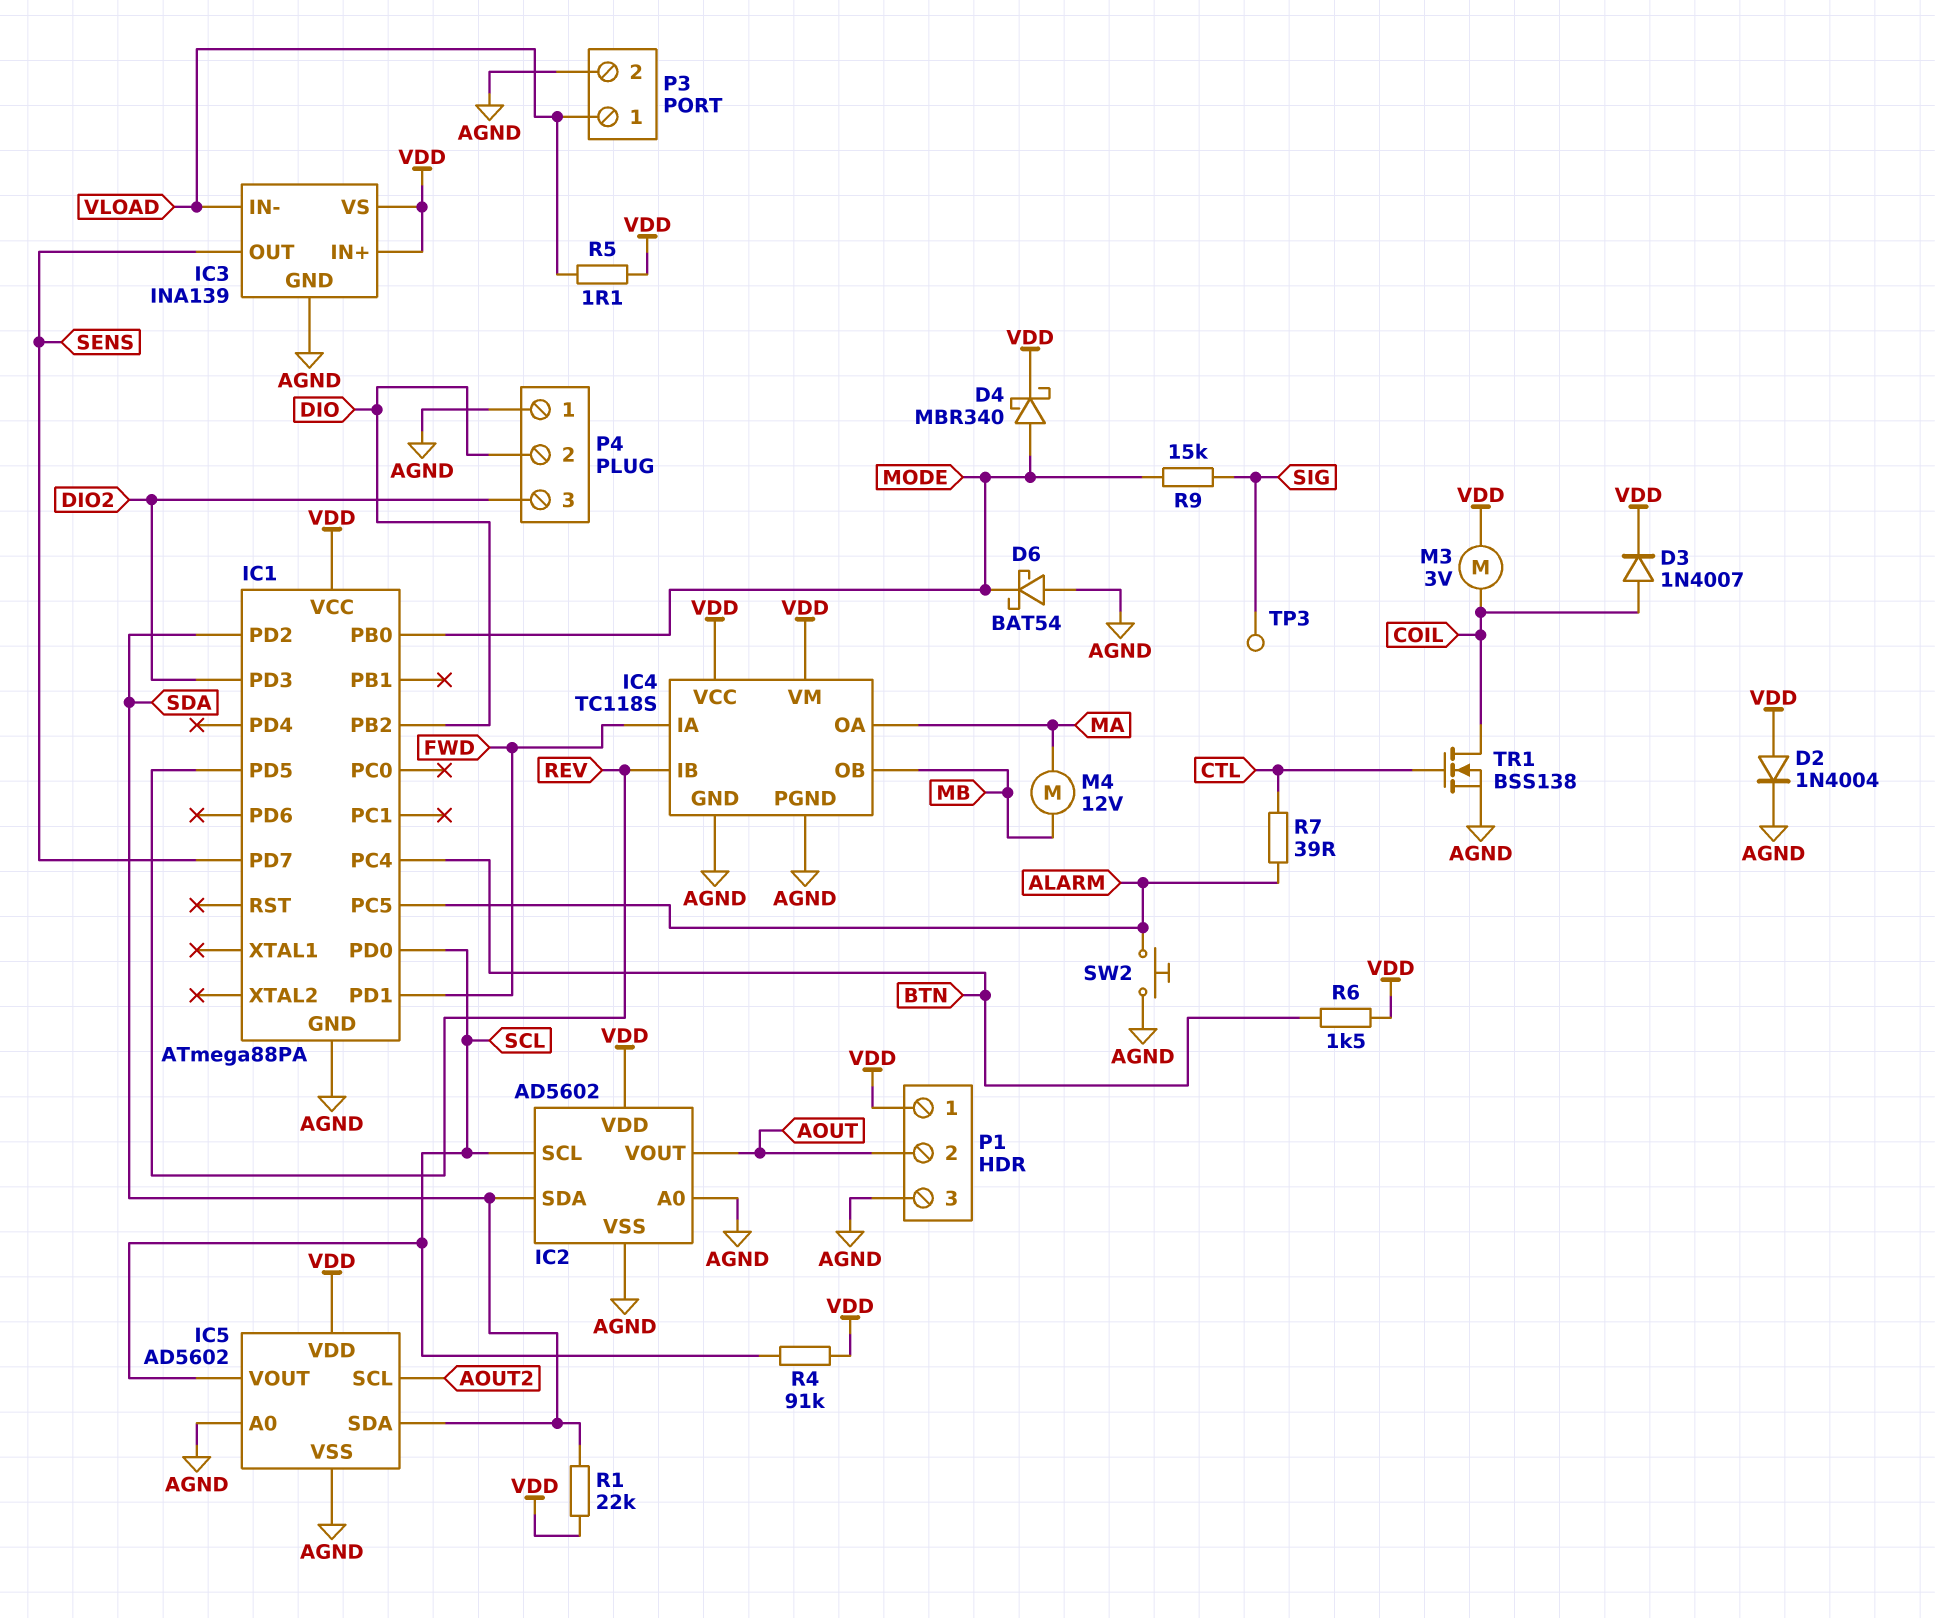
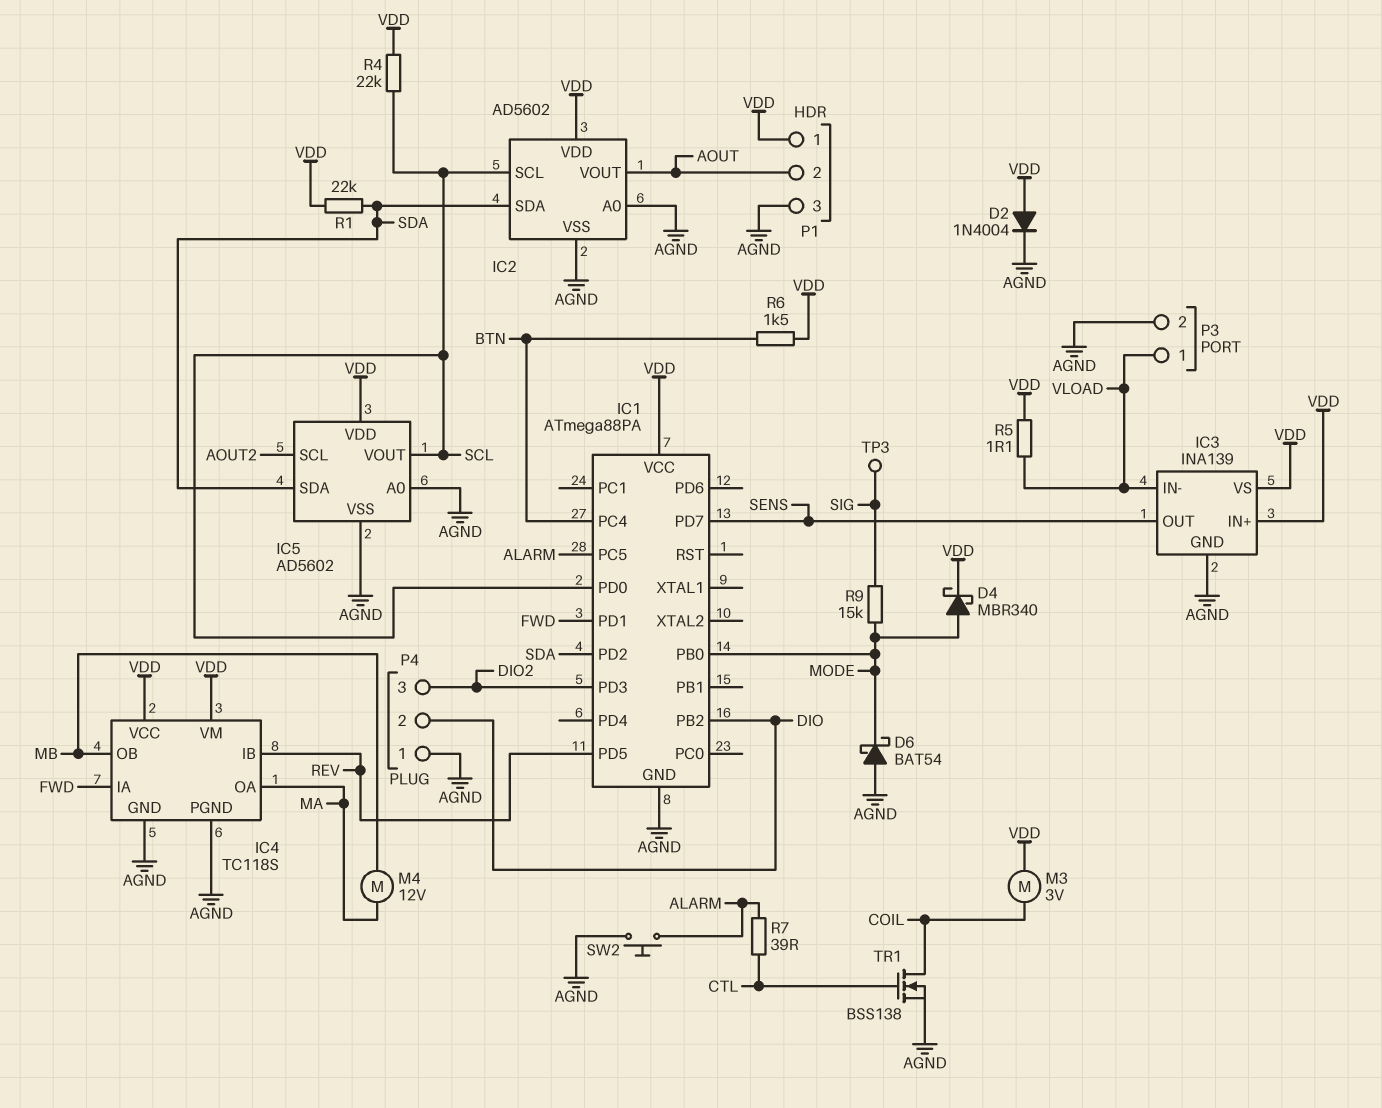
D3: diode 1N4007 (A COIL, K VDD) -> none
R4: 91k (SCL, VDD) -> 22k (SCL, VDD)

